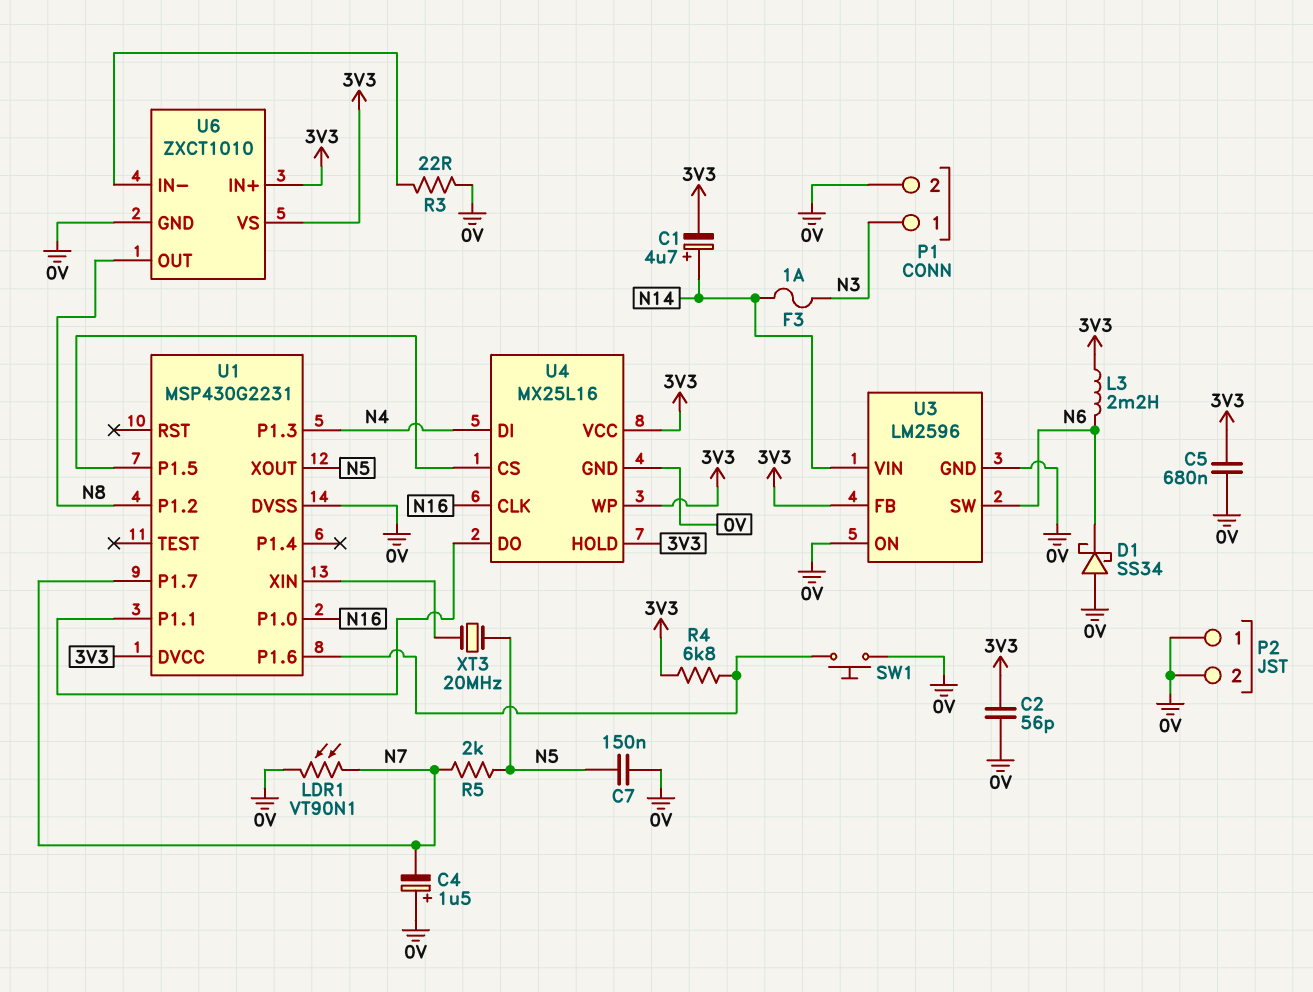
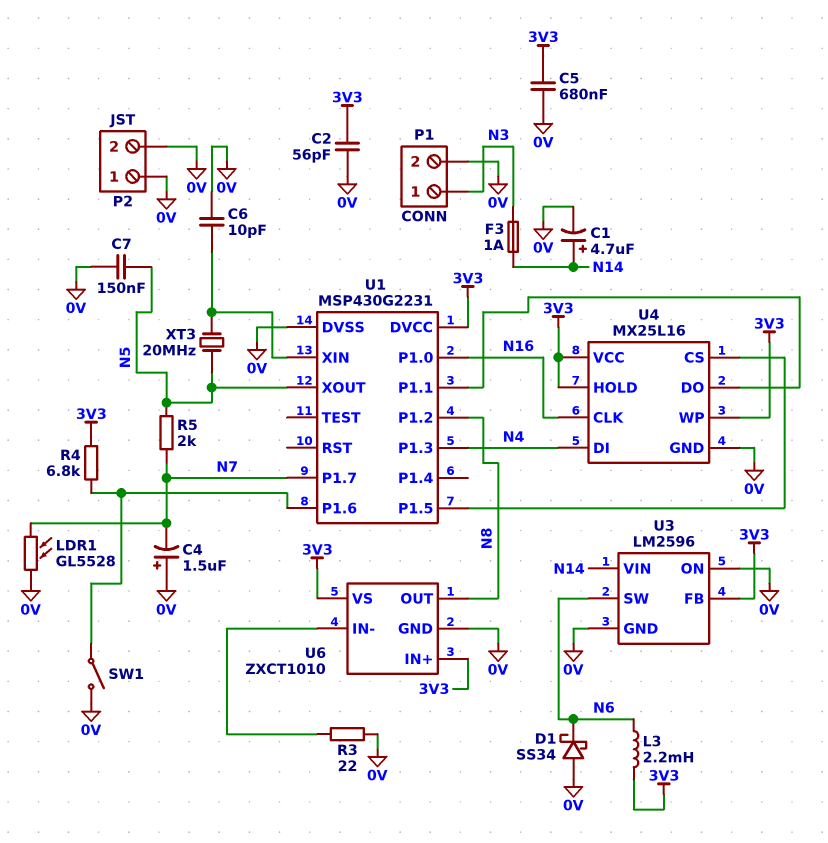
C1: 4.7uF (plus N14, minus 3V3) -> 4.7uF (plus N14, minus 0V)
C6: none -> 10pF (0V, U1/XIN)
LDR1: VT90N1 (0V, N7) -> GL5528 (0V, N7)
SW1: button (0V, U1/P1.6) -> switch (0V, U1/P1.6)

